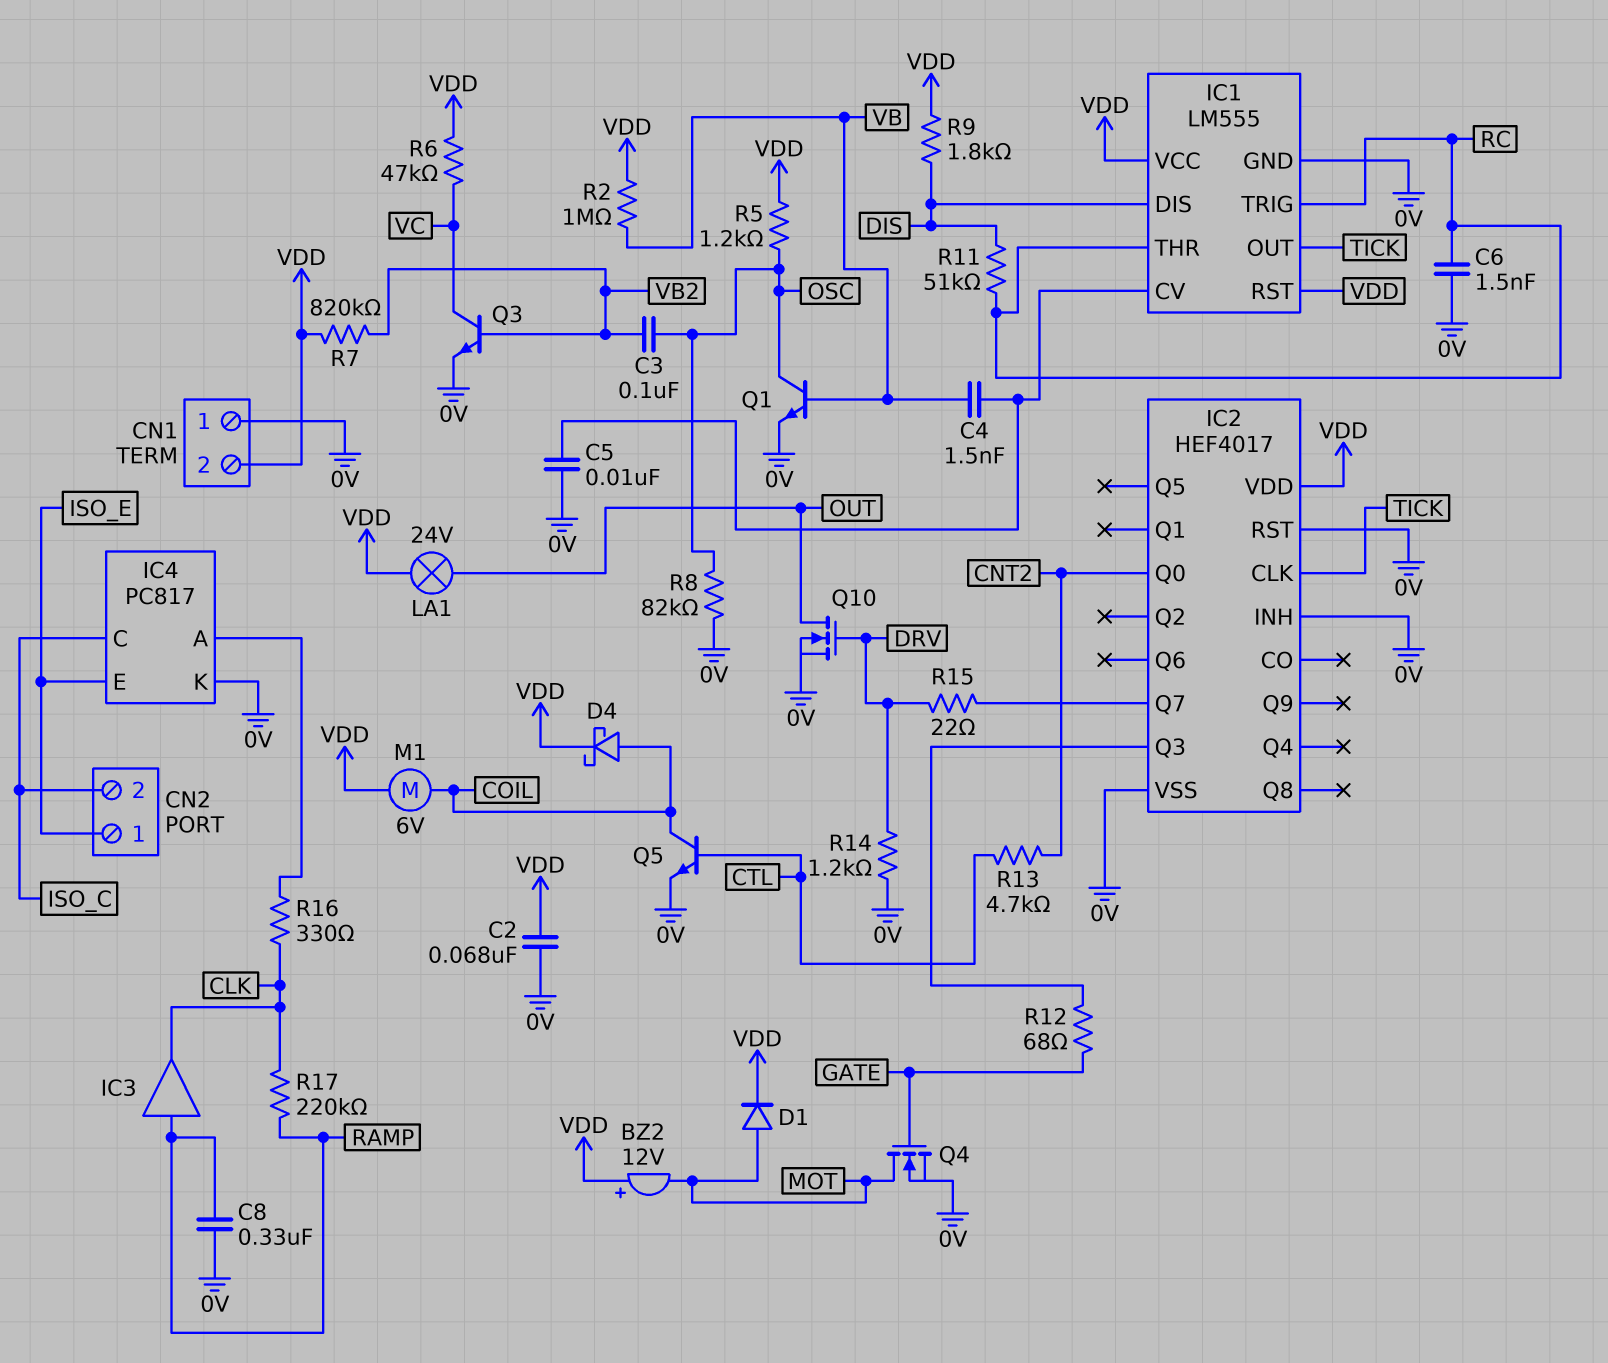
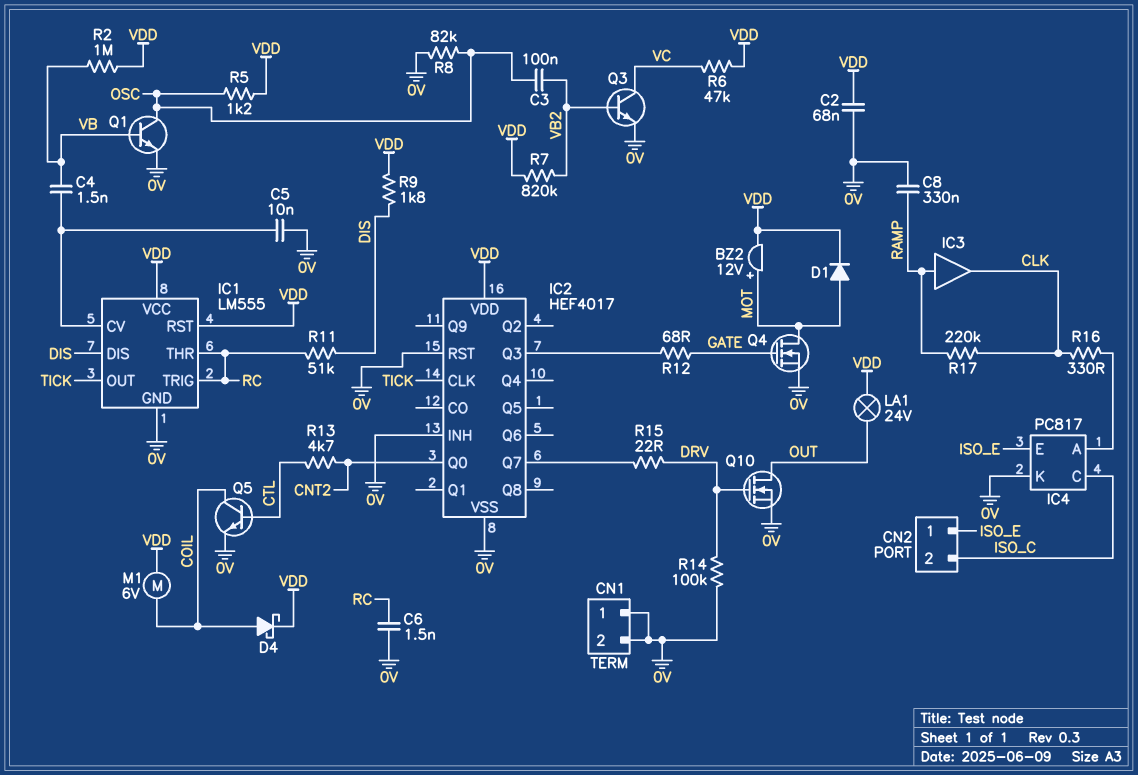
BZ2: buzzer 12V (plus VDD, minus MOT) -> buzzer 12V (plus MOT, minus VDD)
CN1 pin 2: VDD -> 0V
R14: 1.2k (0V, DRV) -> 100k (0V, DRV)

